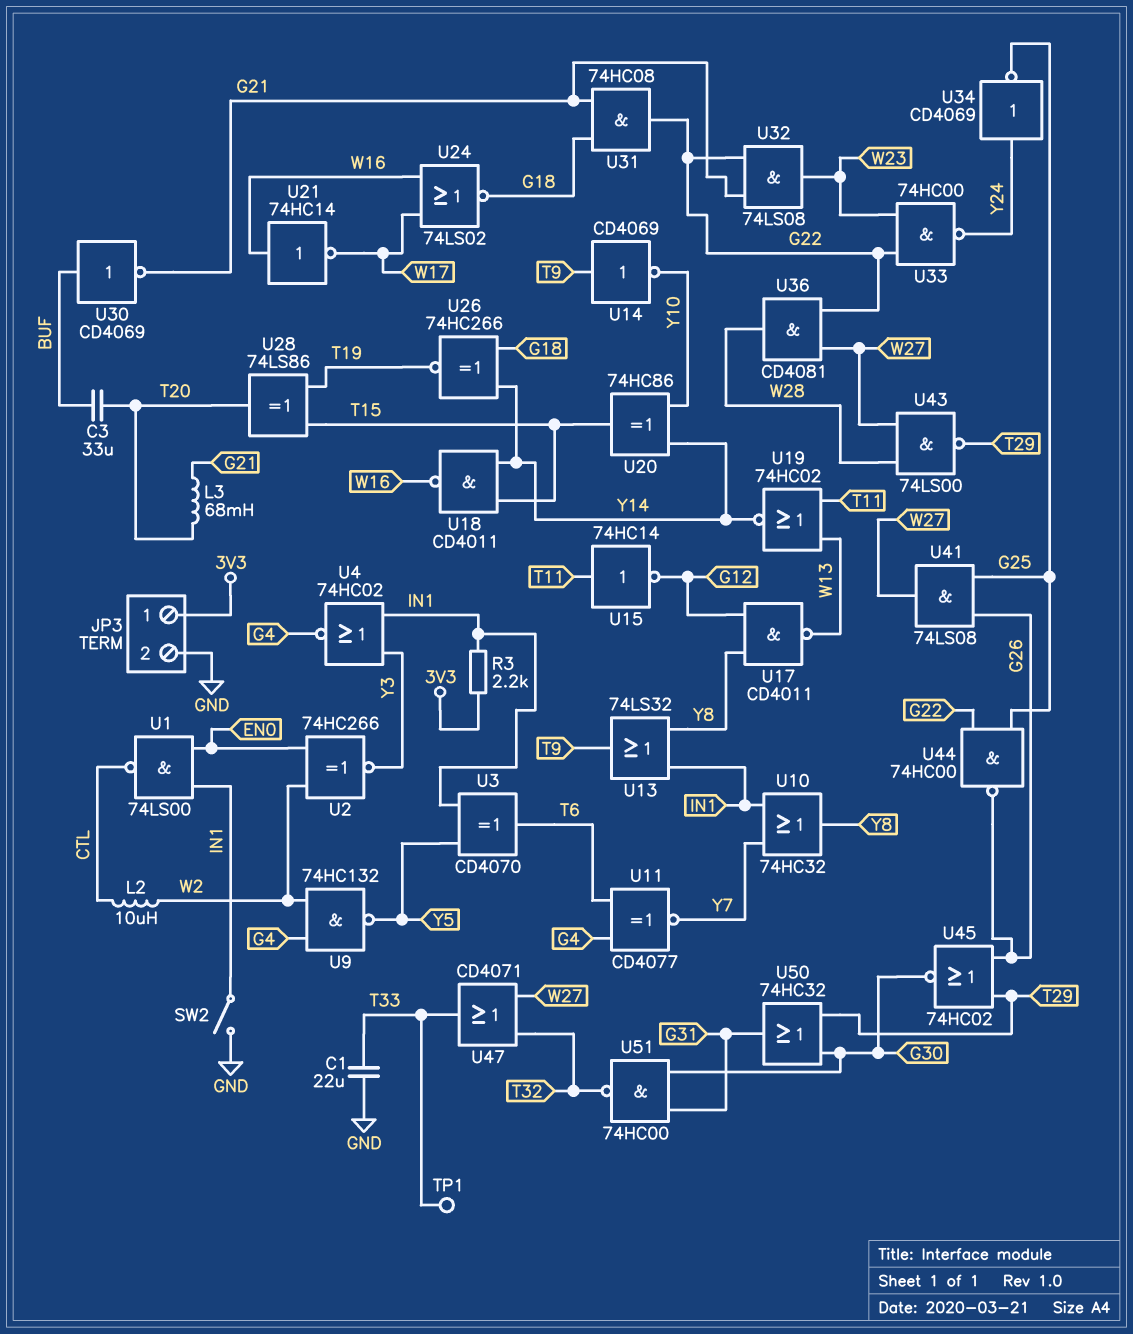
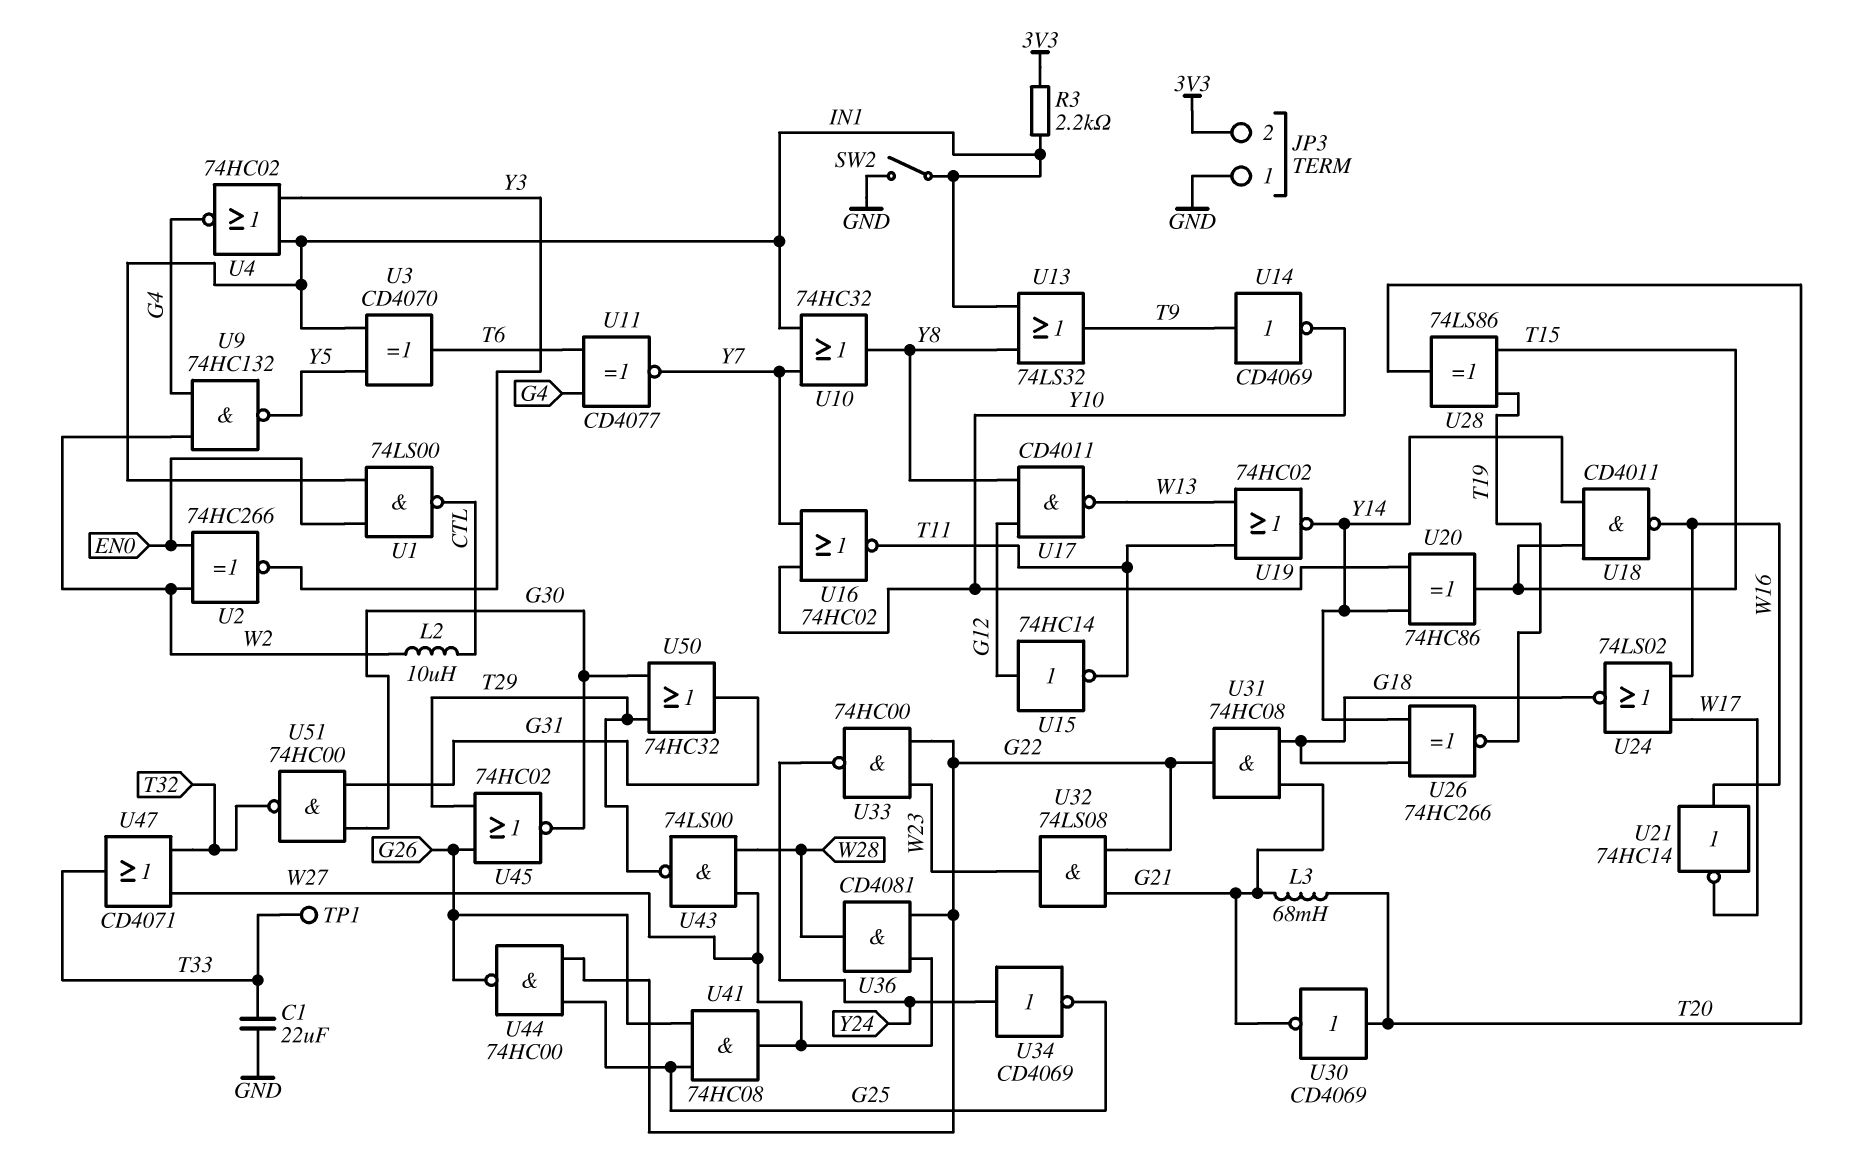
C3: 33uF (BUF, T20) -> none
JP3 pin 1: 3V3 -> GND
JP3 pin 2: GND -> 3V3
U15: NOT 74HC14 (in T11, out G12) -> NOT 74HC14 (in G12, out T11)
U16: none -> NOR 74HC02 (in Y7, in Y10, out T11)
U30: NOT CD4069 (in BUF, out G21) -> NOT CD4069 (in T20, out G21)
U41: AND 74LS08 (in G25, in G26, out W27) -> AND 74HC08 (in G25, in G26, out W27)

